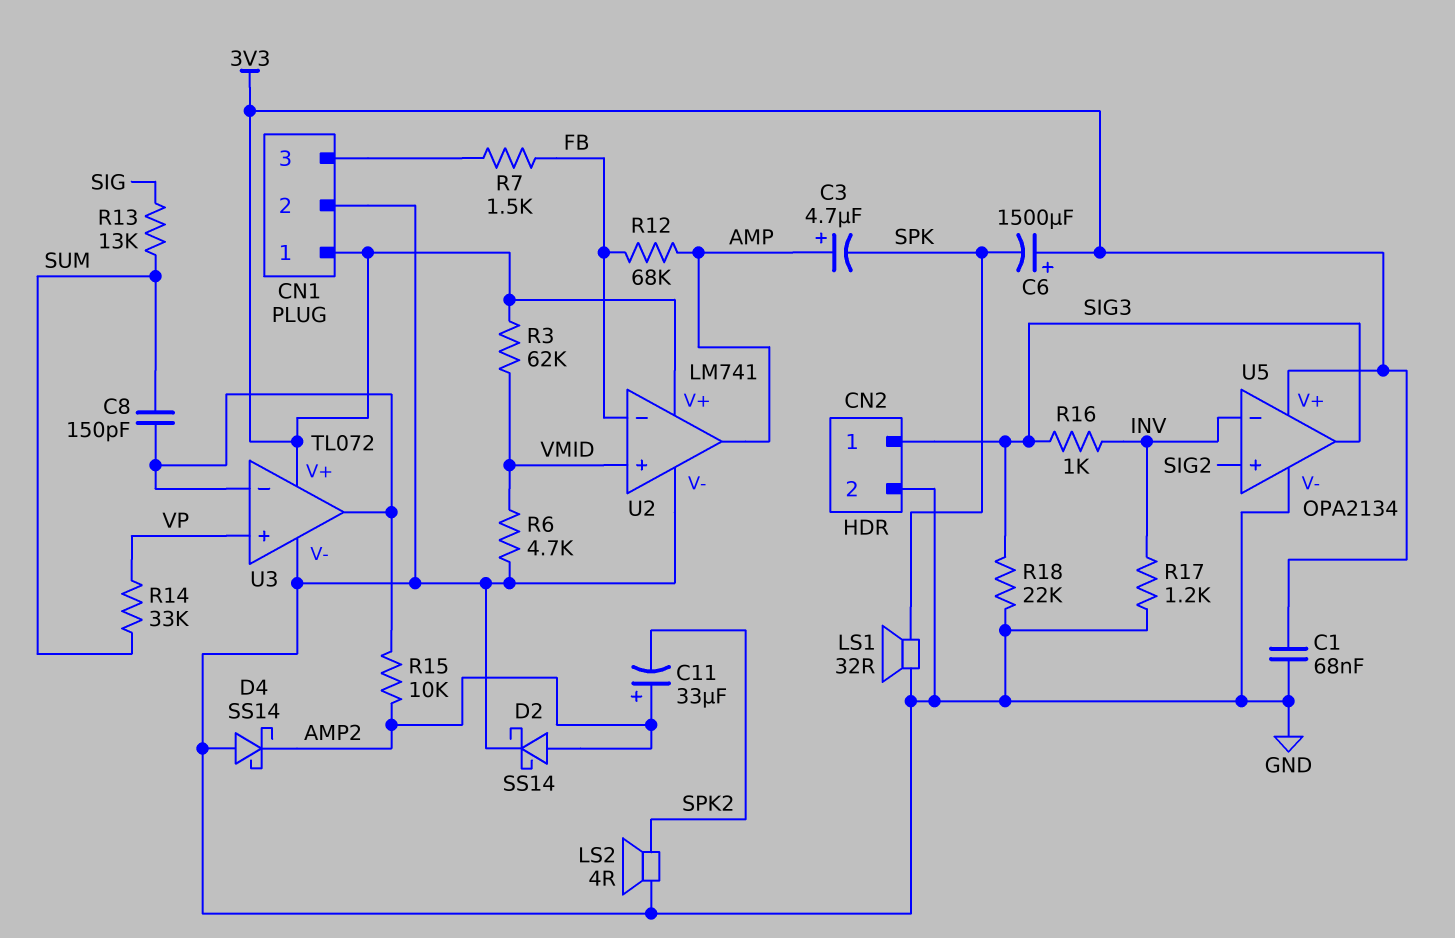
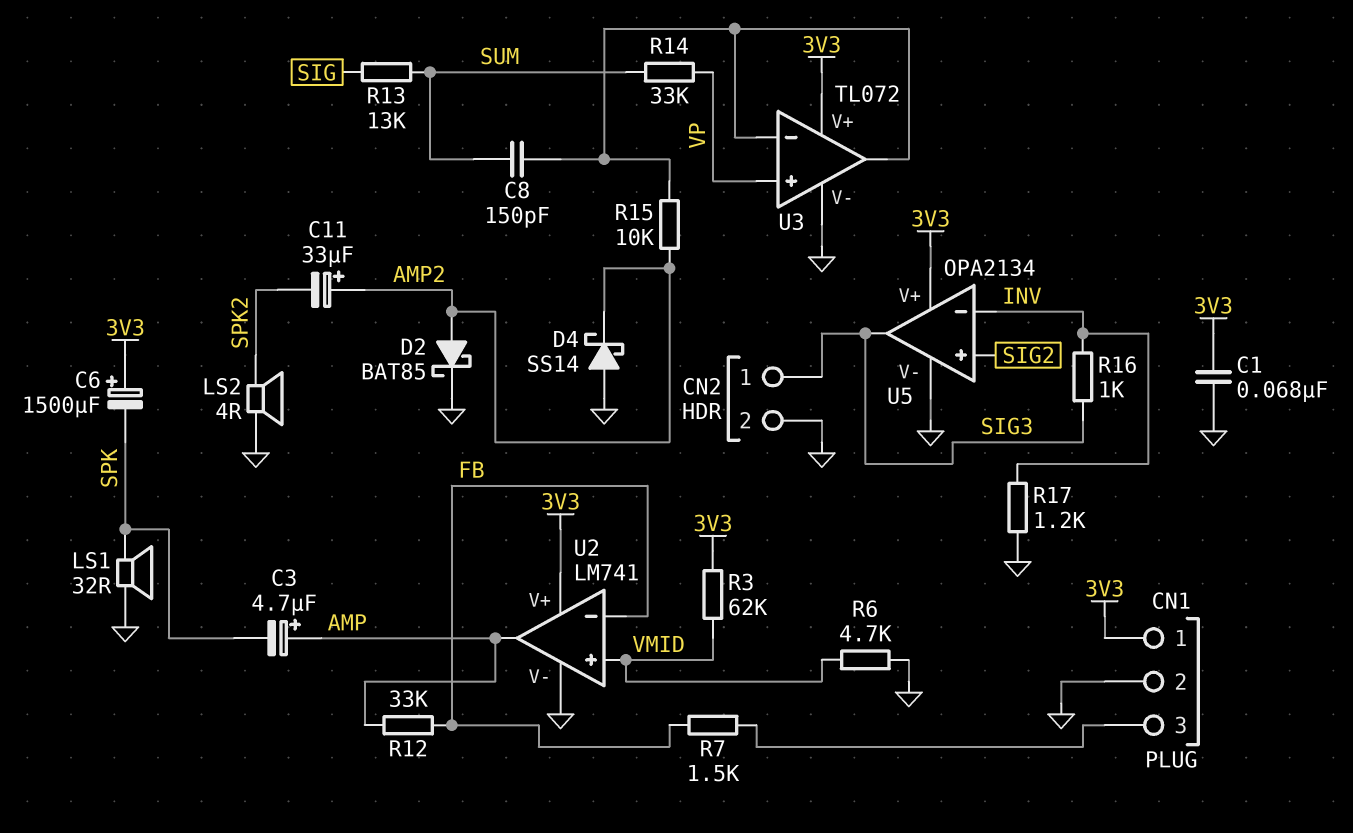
D2: schottky SS14 (A AMP2, K GND) -> schottky BAT85 (A AMP2, K GND)
R12: 68k (AMP, FB) -> 33k (AMP, FB)
R18: 22k (GND, SIG3) -> none

